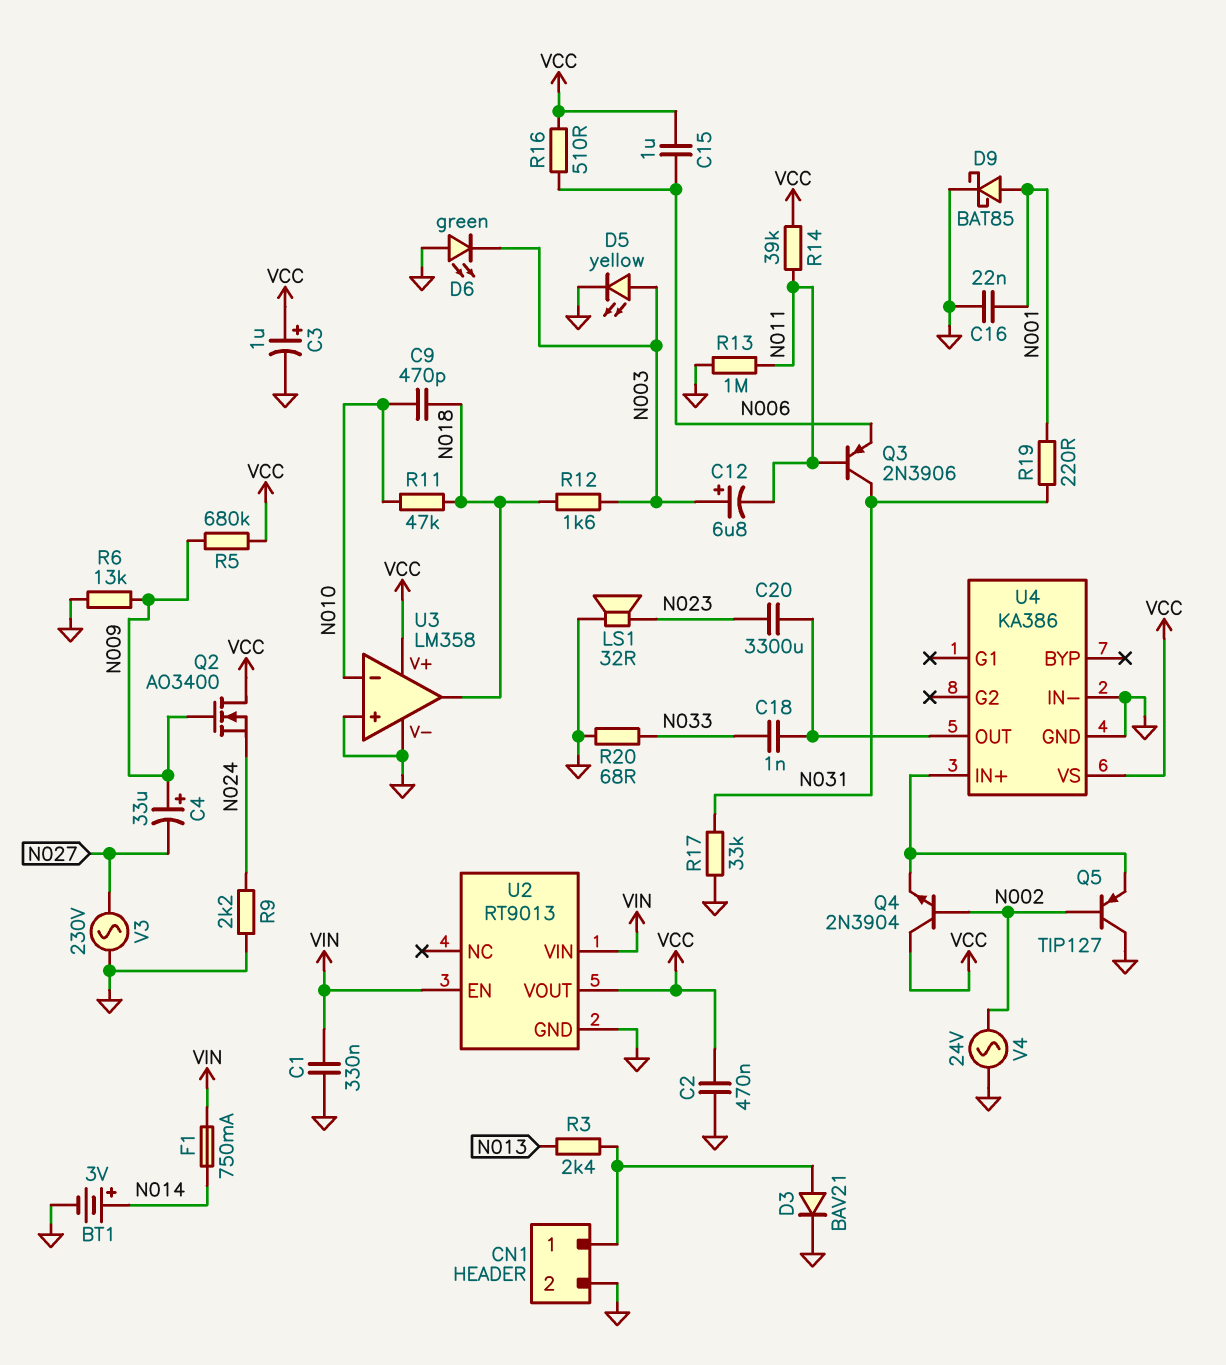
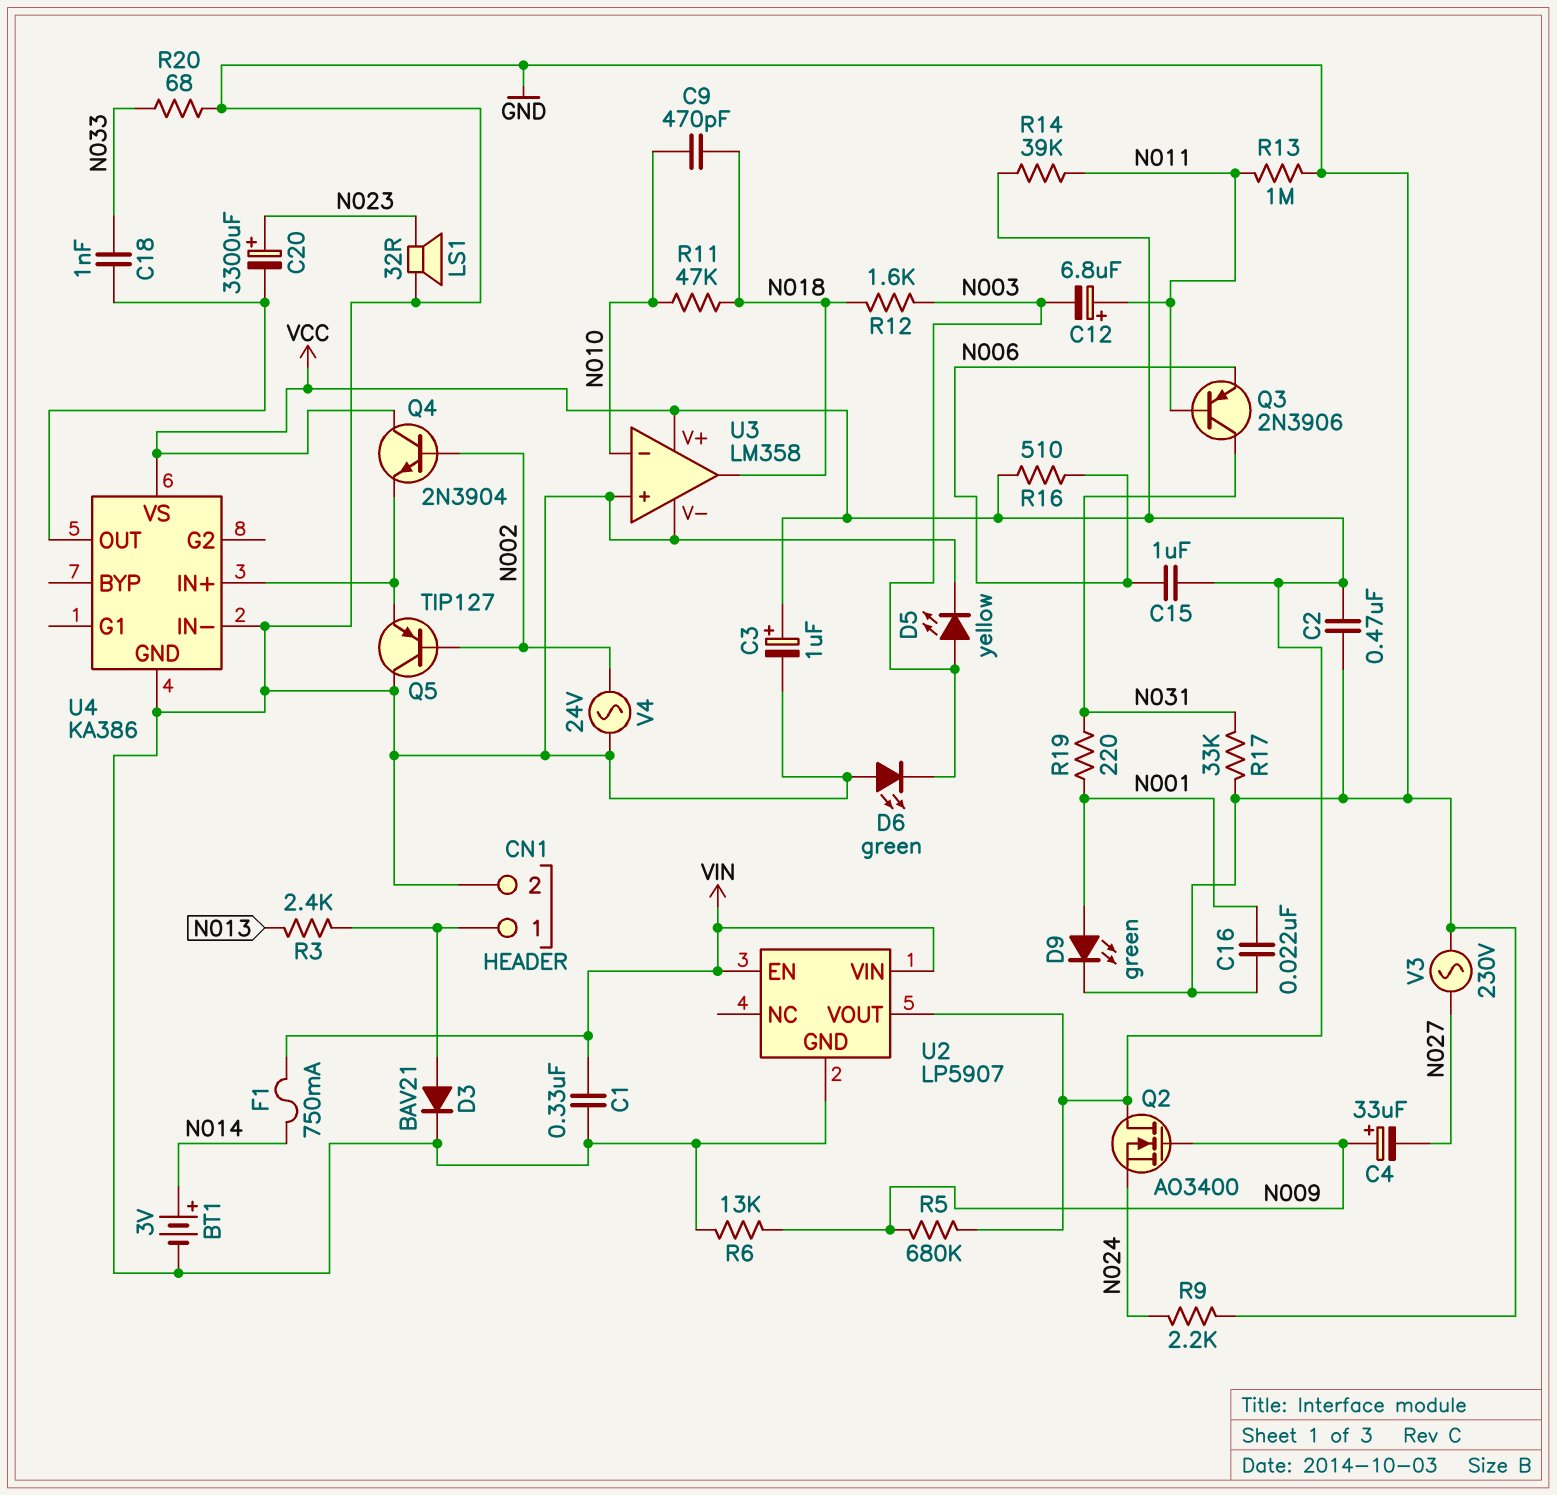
C12: 6.8uF (plus N003, minus N011) -> 6.8uF (plus N011, minus N003)
C20: 3300uF (N023, U4/OUT) -> 3300uF (plus N023, minus U4/OUT)
D9: schottky BAT85 (A N001, K GND) -> LED green (A N001, K GND)
U2: RT9013 -> LP5907

